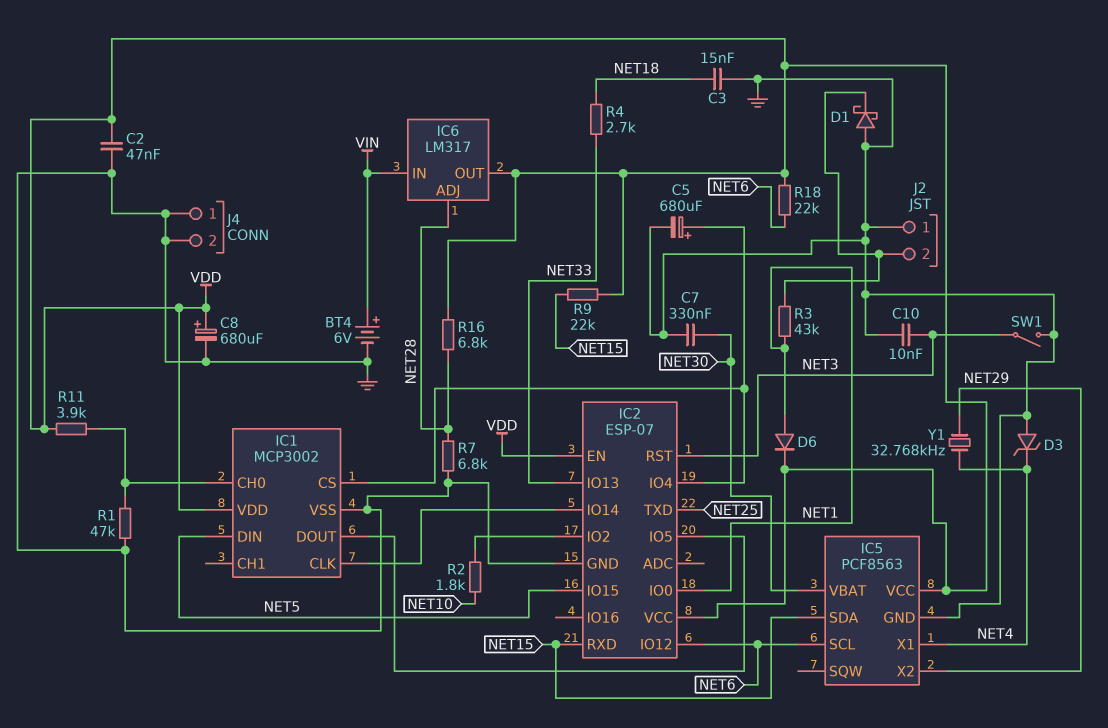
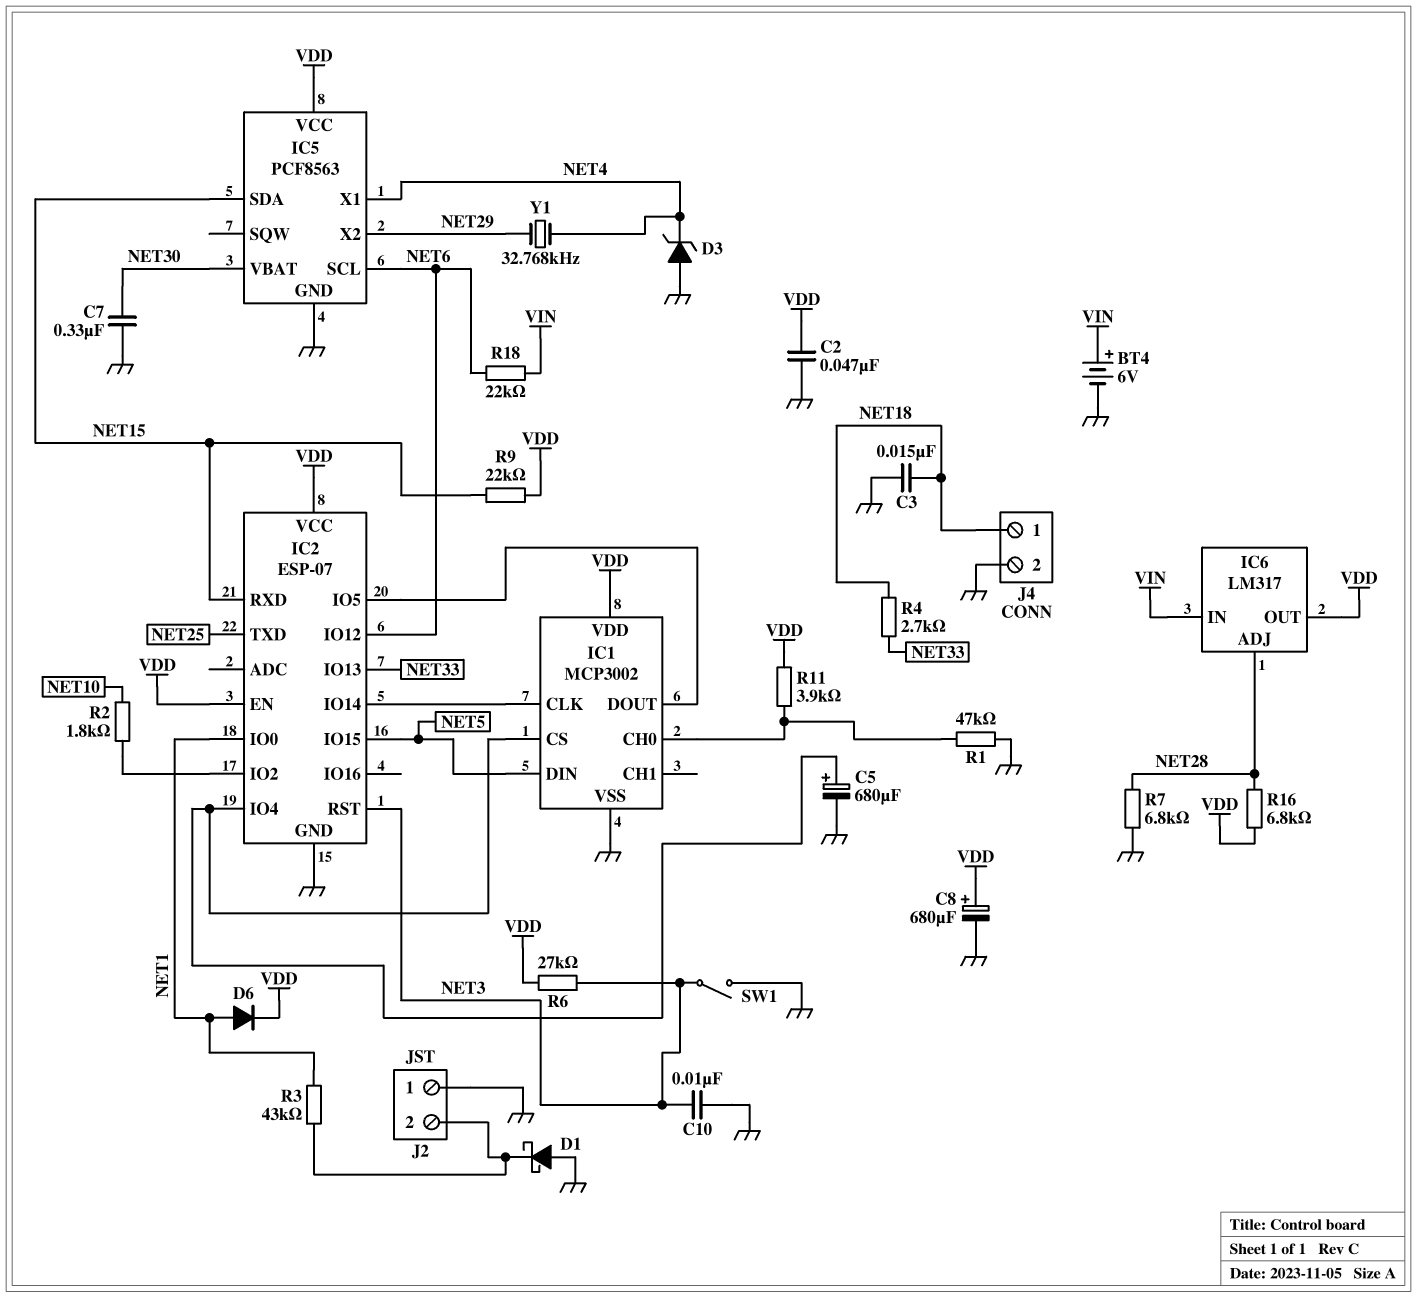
J4 pin 1: GND -> NET18
R6: none -> 27k (NET3, VDD)
R18: 22k (NET6, VDD) -> 22k (NET6, VIN)

